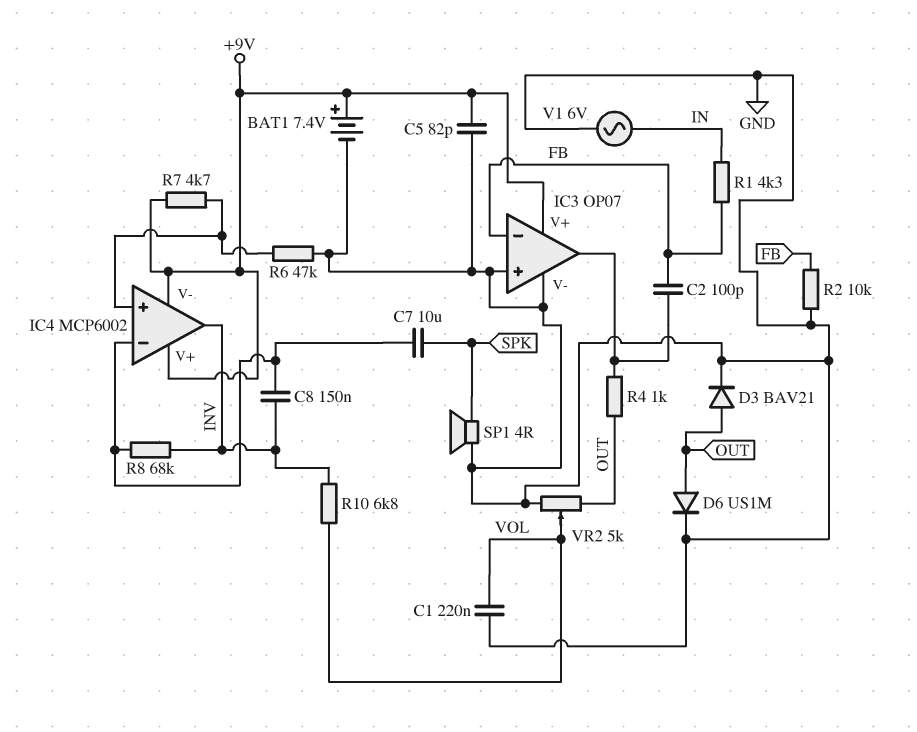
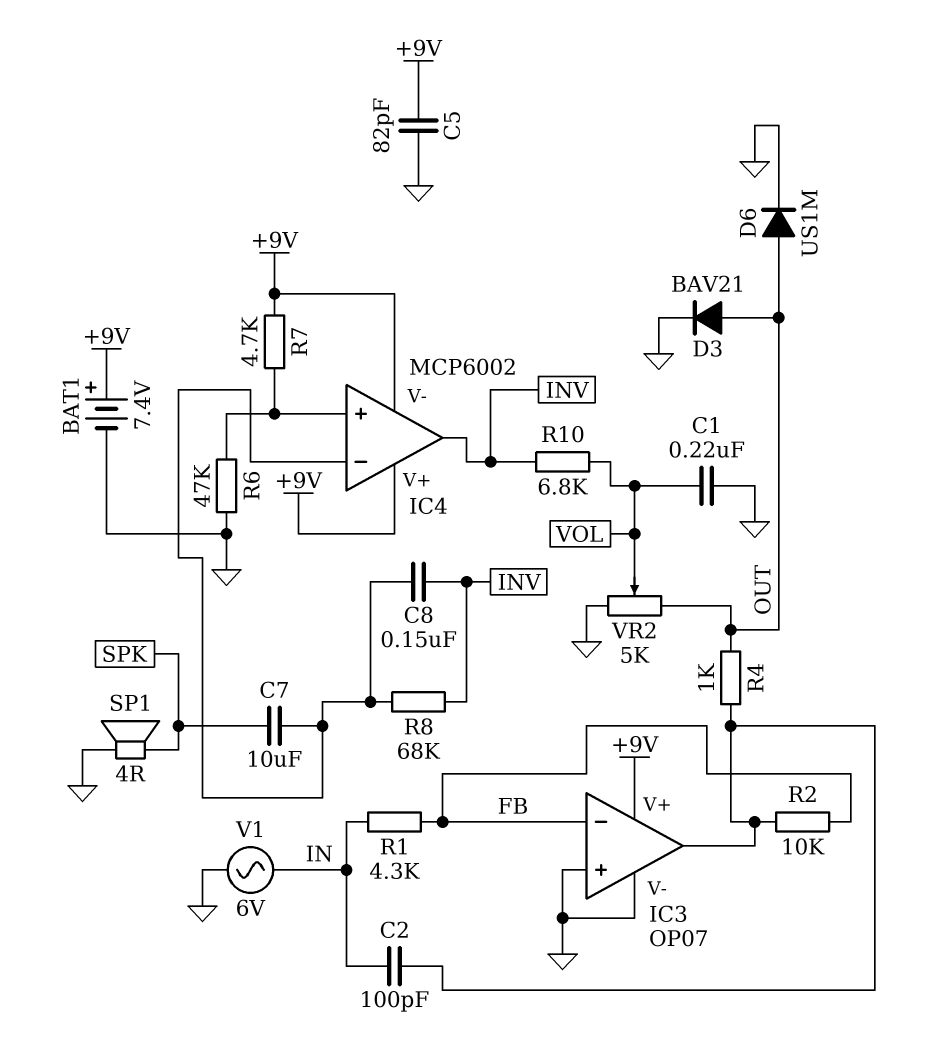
C2: 100pF (FB, IC3/out) -> 100pF (IC3/out, IN)
R2: 10k (FB, GND) -> 10k (FB, IC3/out)

